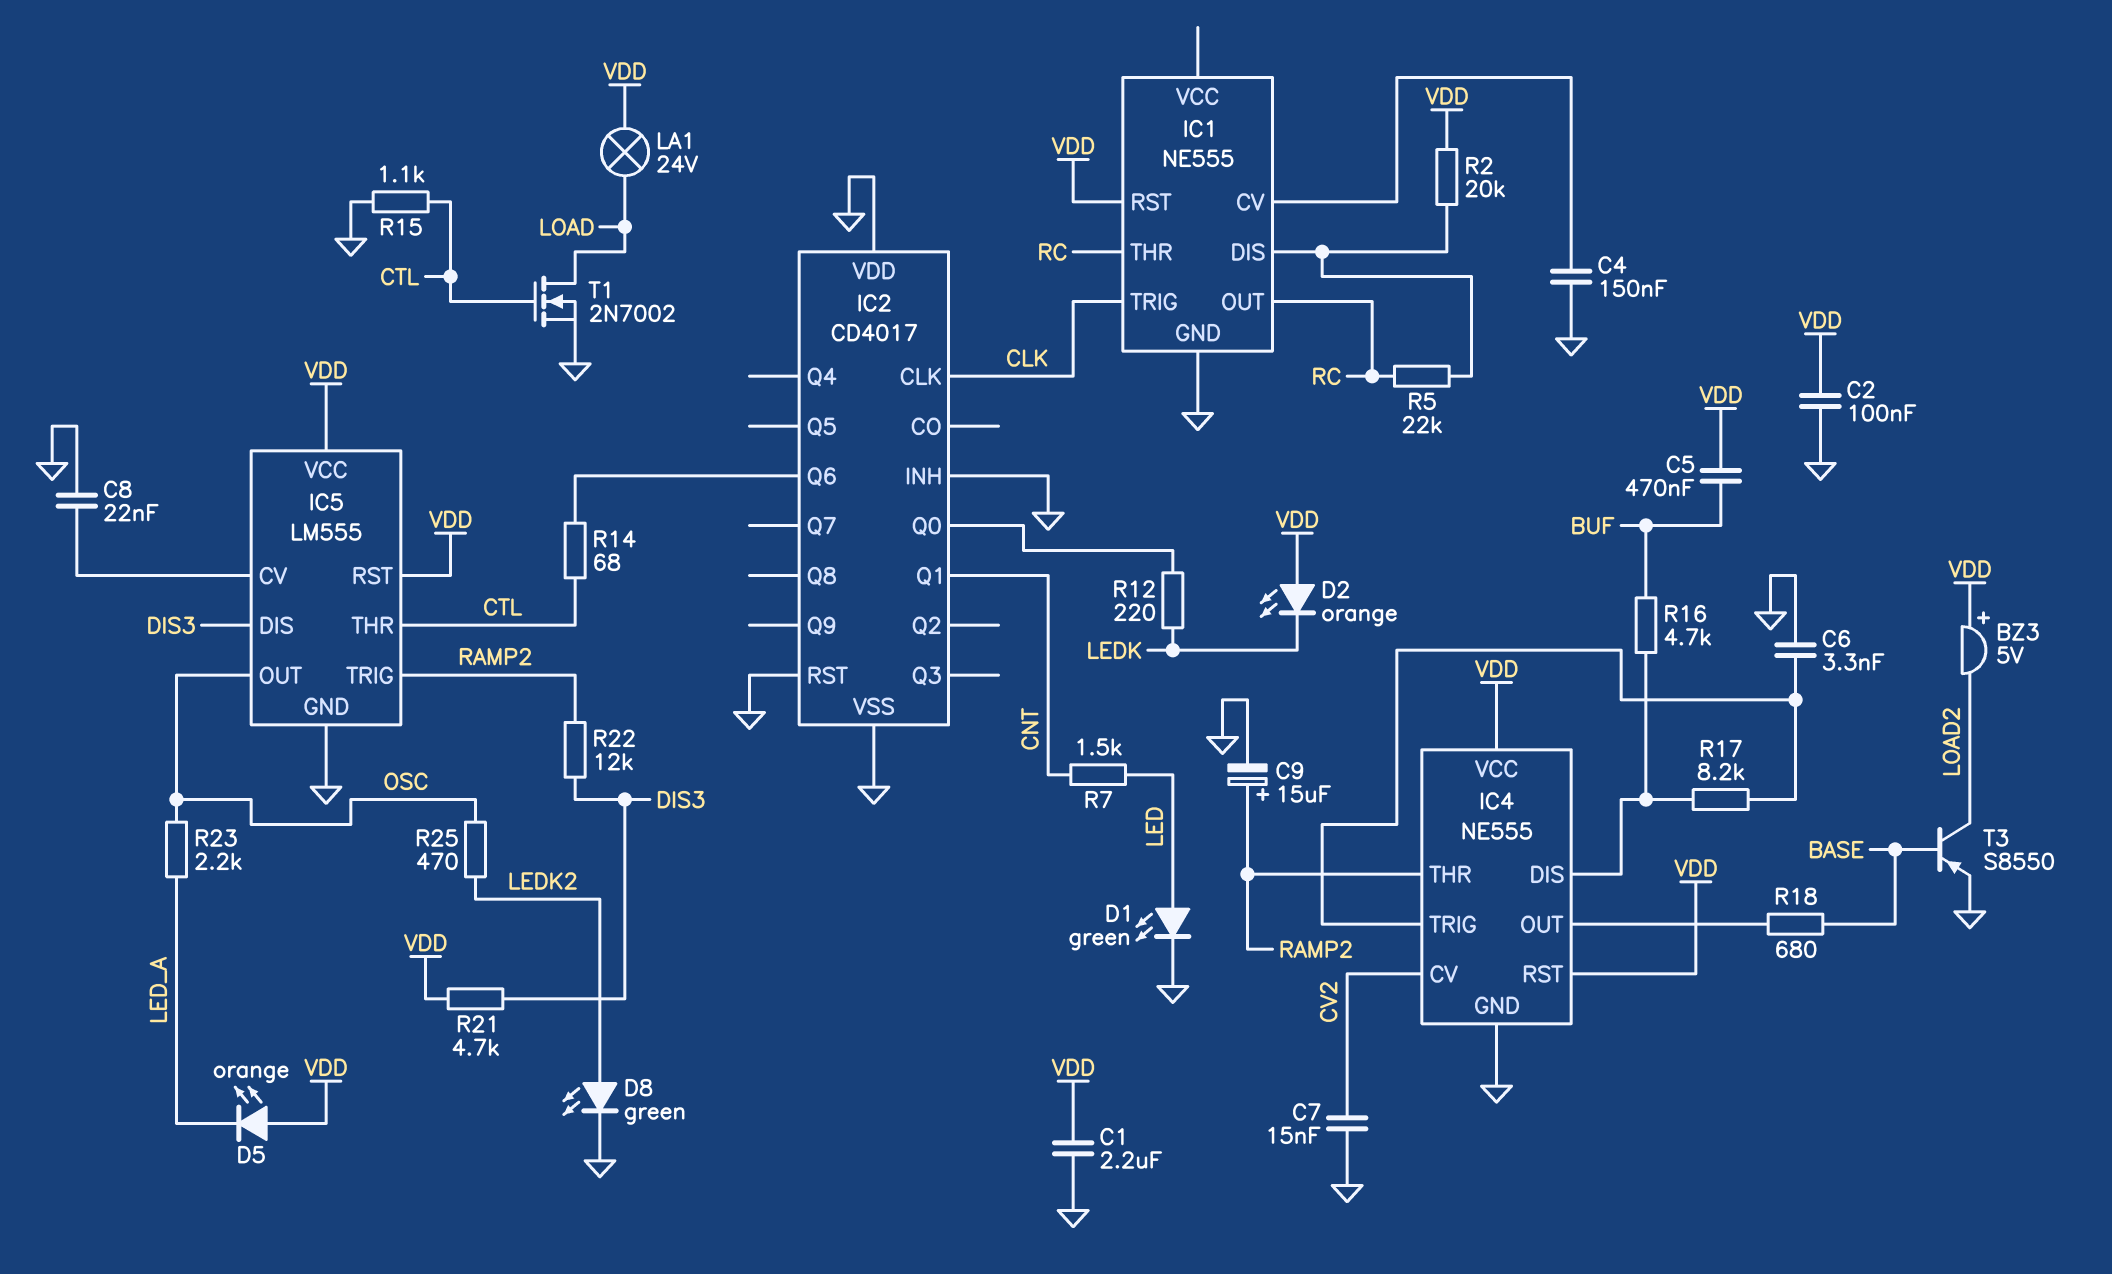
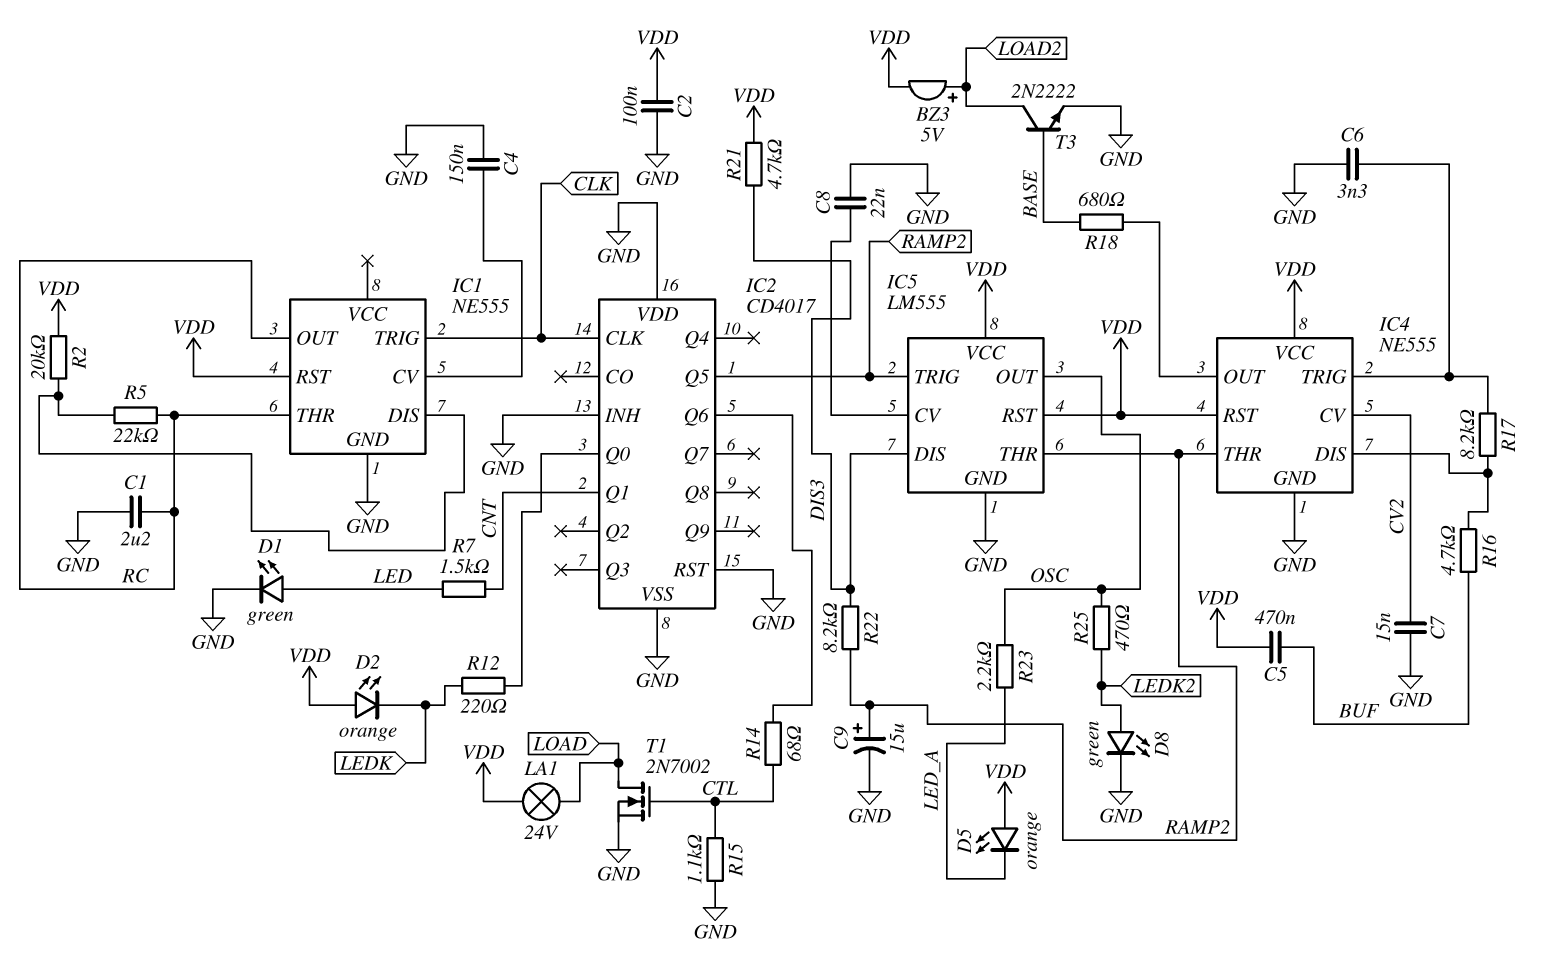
BZ3: buzzer 5V (plus VDD, minus LOAD2) -> buzzer 5V (plus LOAD2, minus VDD)
C1: 2.2uF (GND, VDD) -> 2.2uF (GND, RC)
IC2 pin Q5: none -> RAMP2
IC5 pin THR: CTL -> RAMP2
R22: 12k (DIS3, RAMP2) -> 8.2k (DIS3, RAMP2)
T3: PNP S8550 (B BASE, C LOAD2, E GND) -> NPN 2N2222 (B BASE, C LOAD2, E GND)

